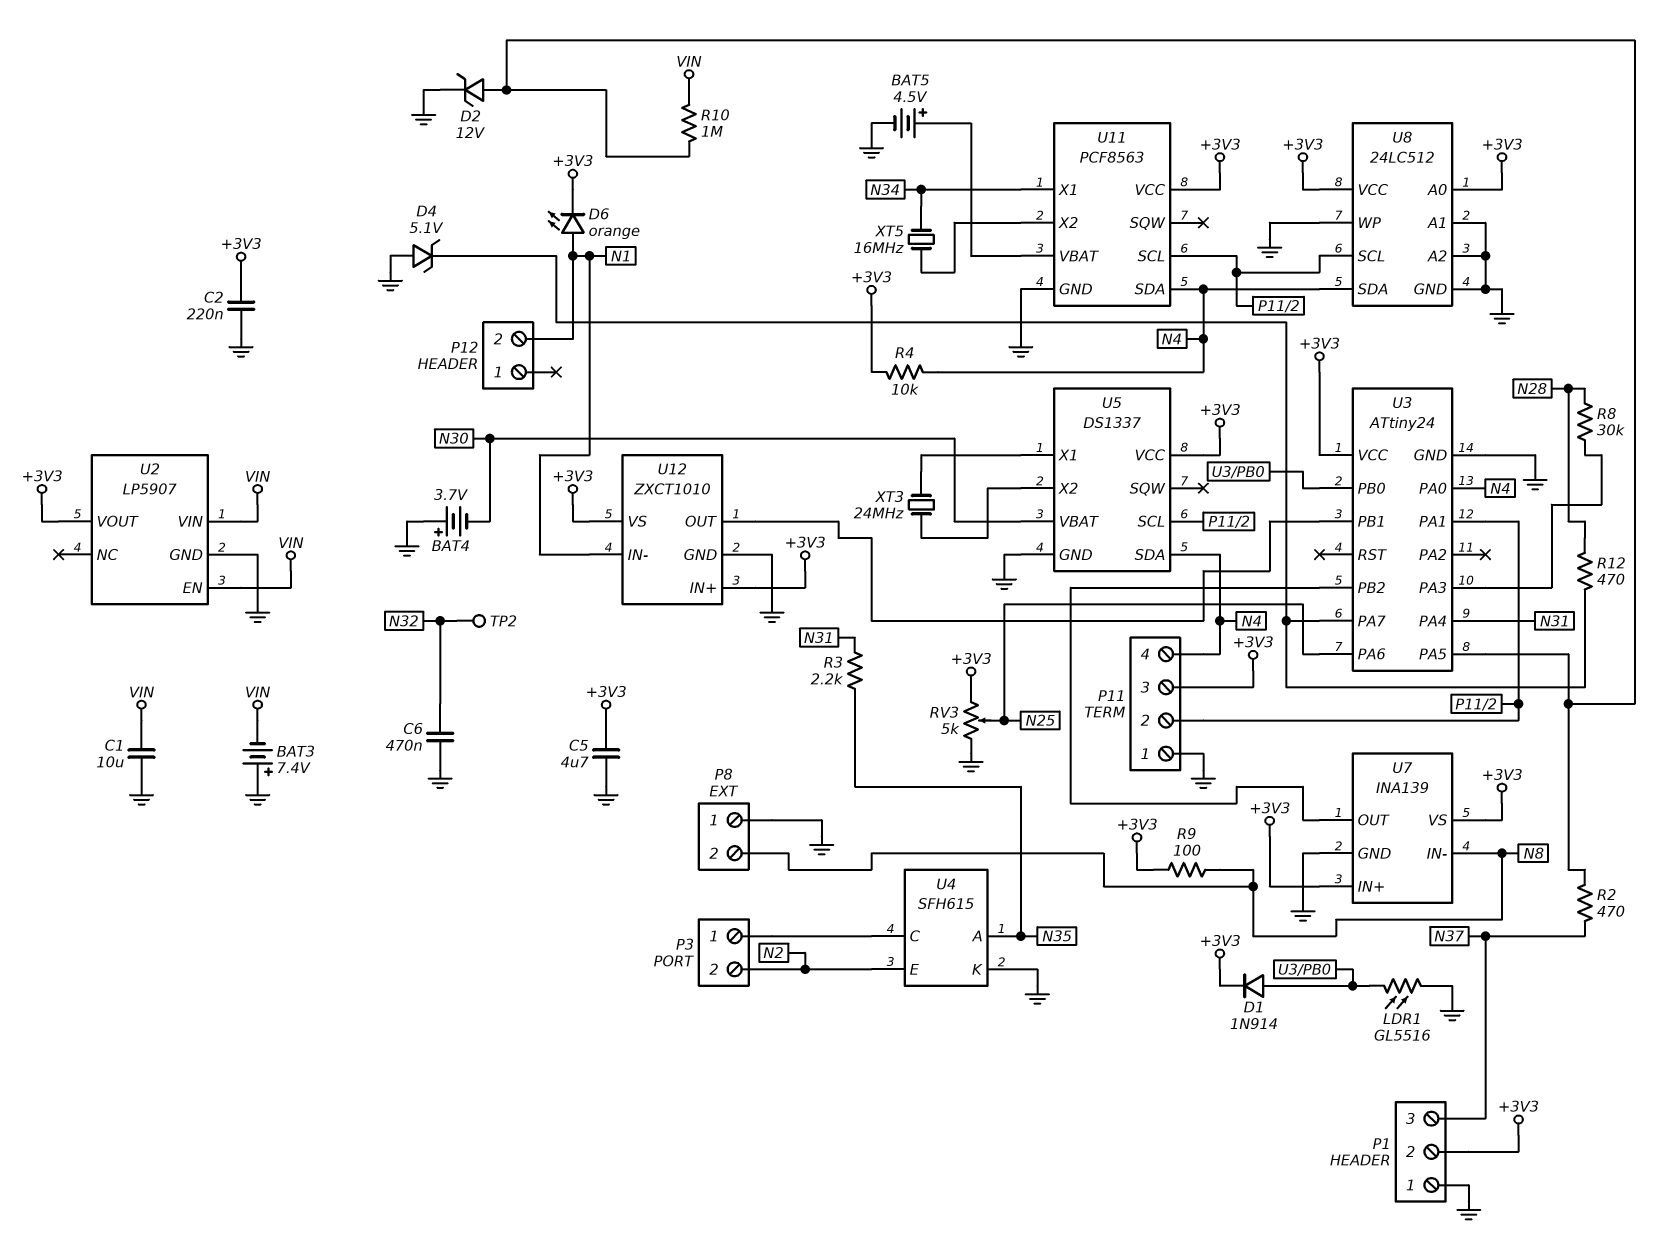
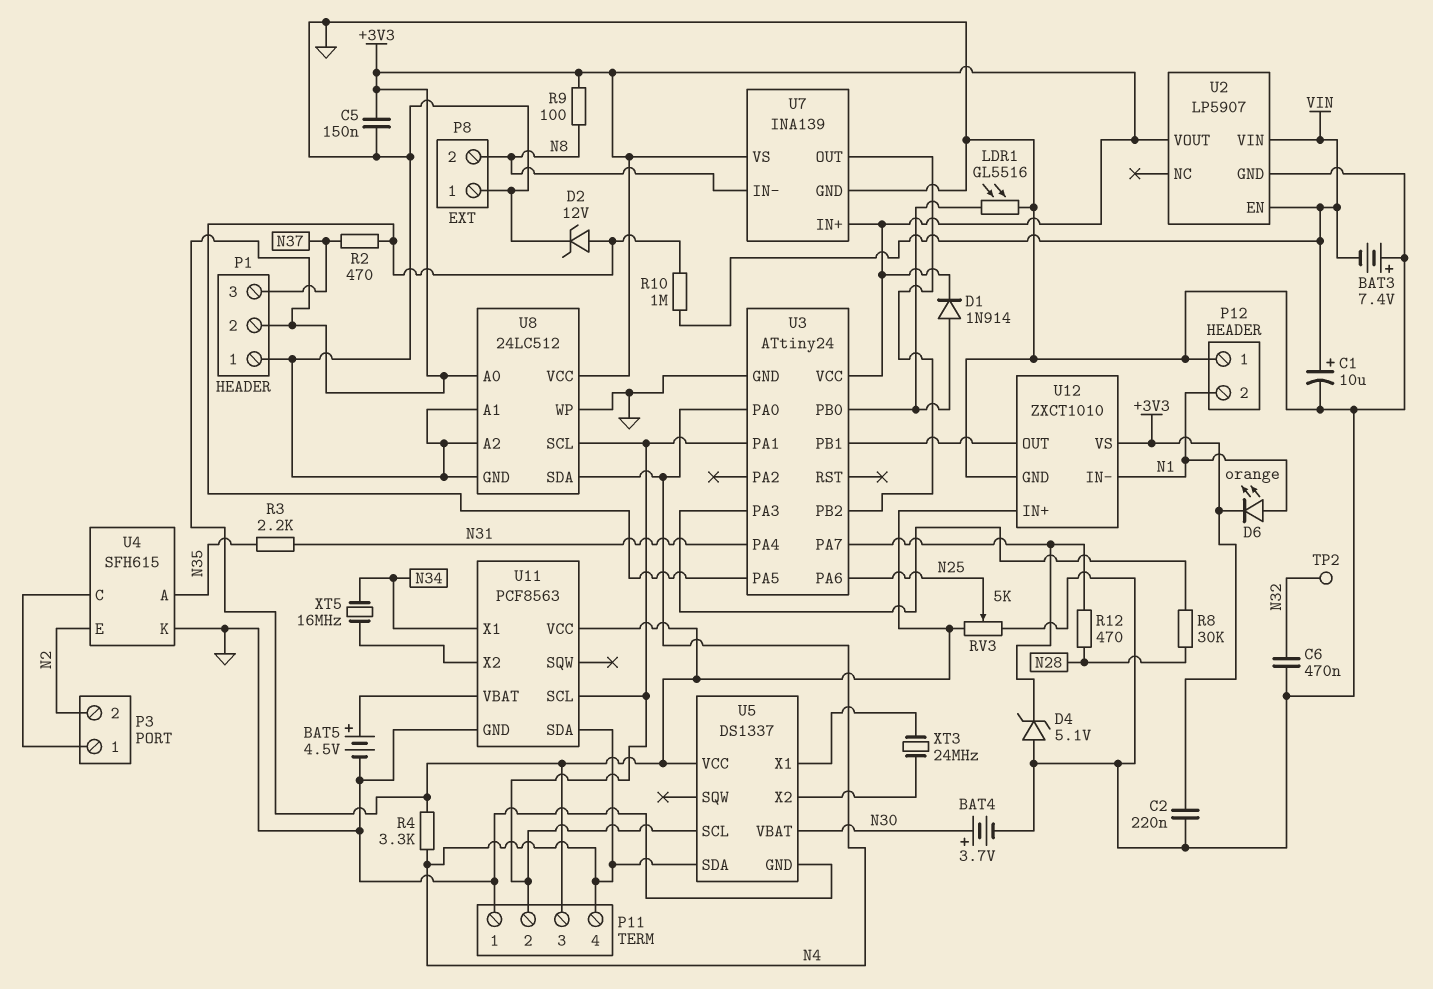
BAT4: 3.7V (plus GND, minus N30) -> 3.7V (plus N30, minus GND)
C1: 10uF (GND, VIN) -> 10uF (plus VIN, minus GND)
C5: 4.7uF (+3V3, GND) -> 150nF (+3V3, GND)
P12 pin 1: none -> GND
R4: 10k (+3V3, N4) -> 3.3k (+3V3, N4)

